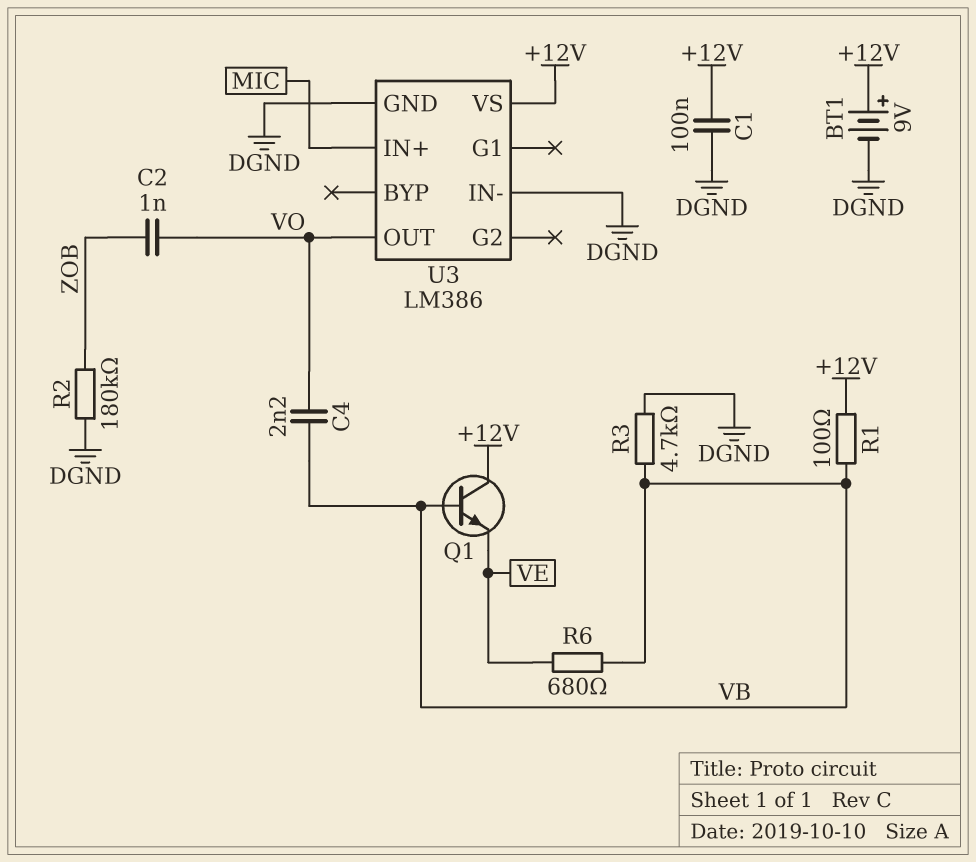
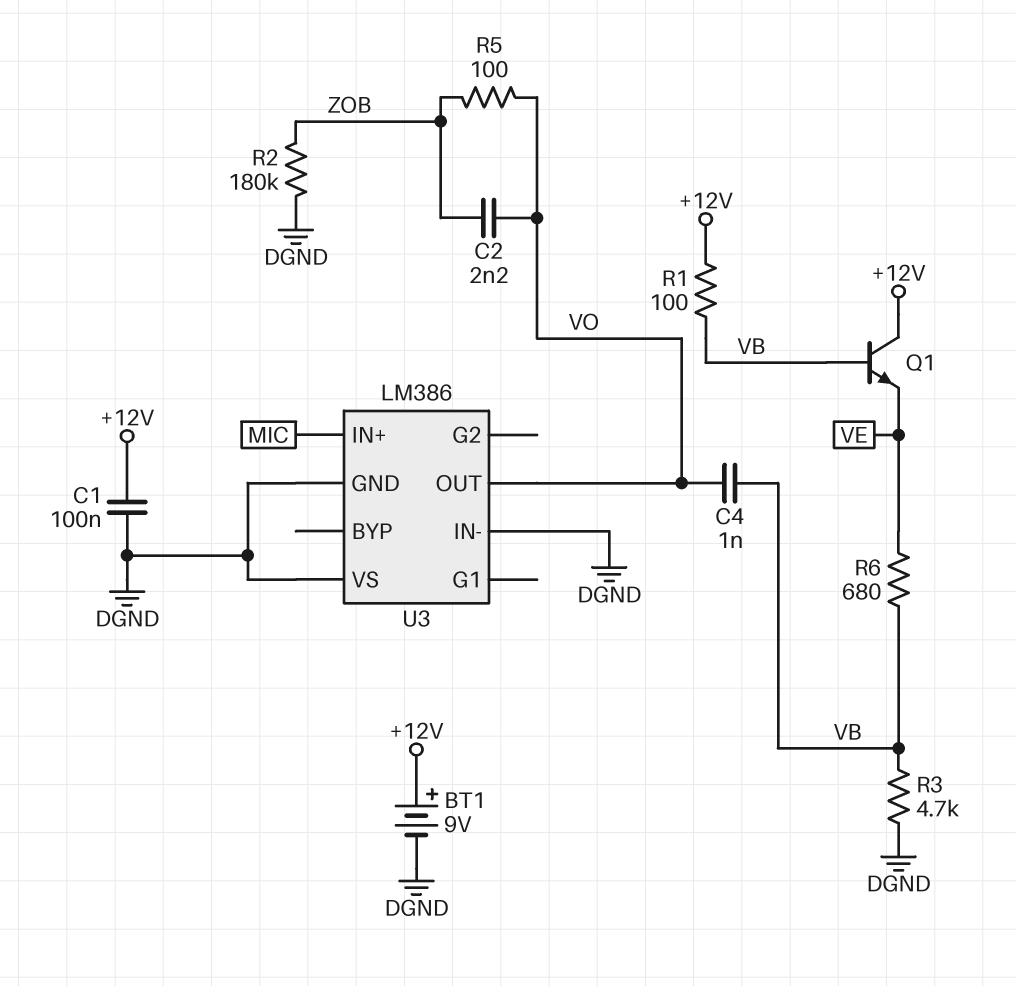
C2: 1nF (VO, ZOB) -> 2.2nF (VO, ZOB)
C4: 2.2nF (VB, VO) -> 1nF (VB, VO)
R5: none -> 100 (VO, ZOB)
U3 pin VS: +12V -> DGND

